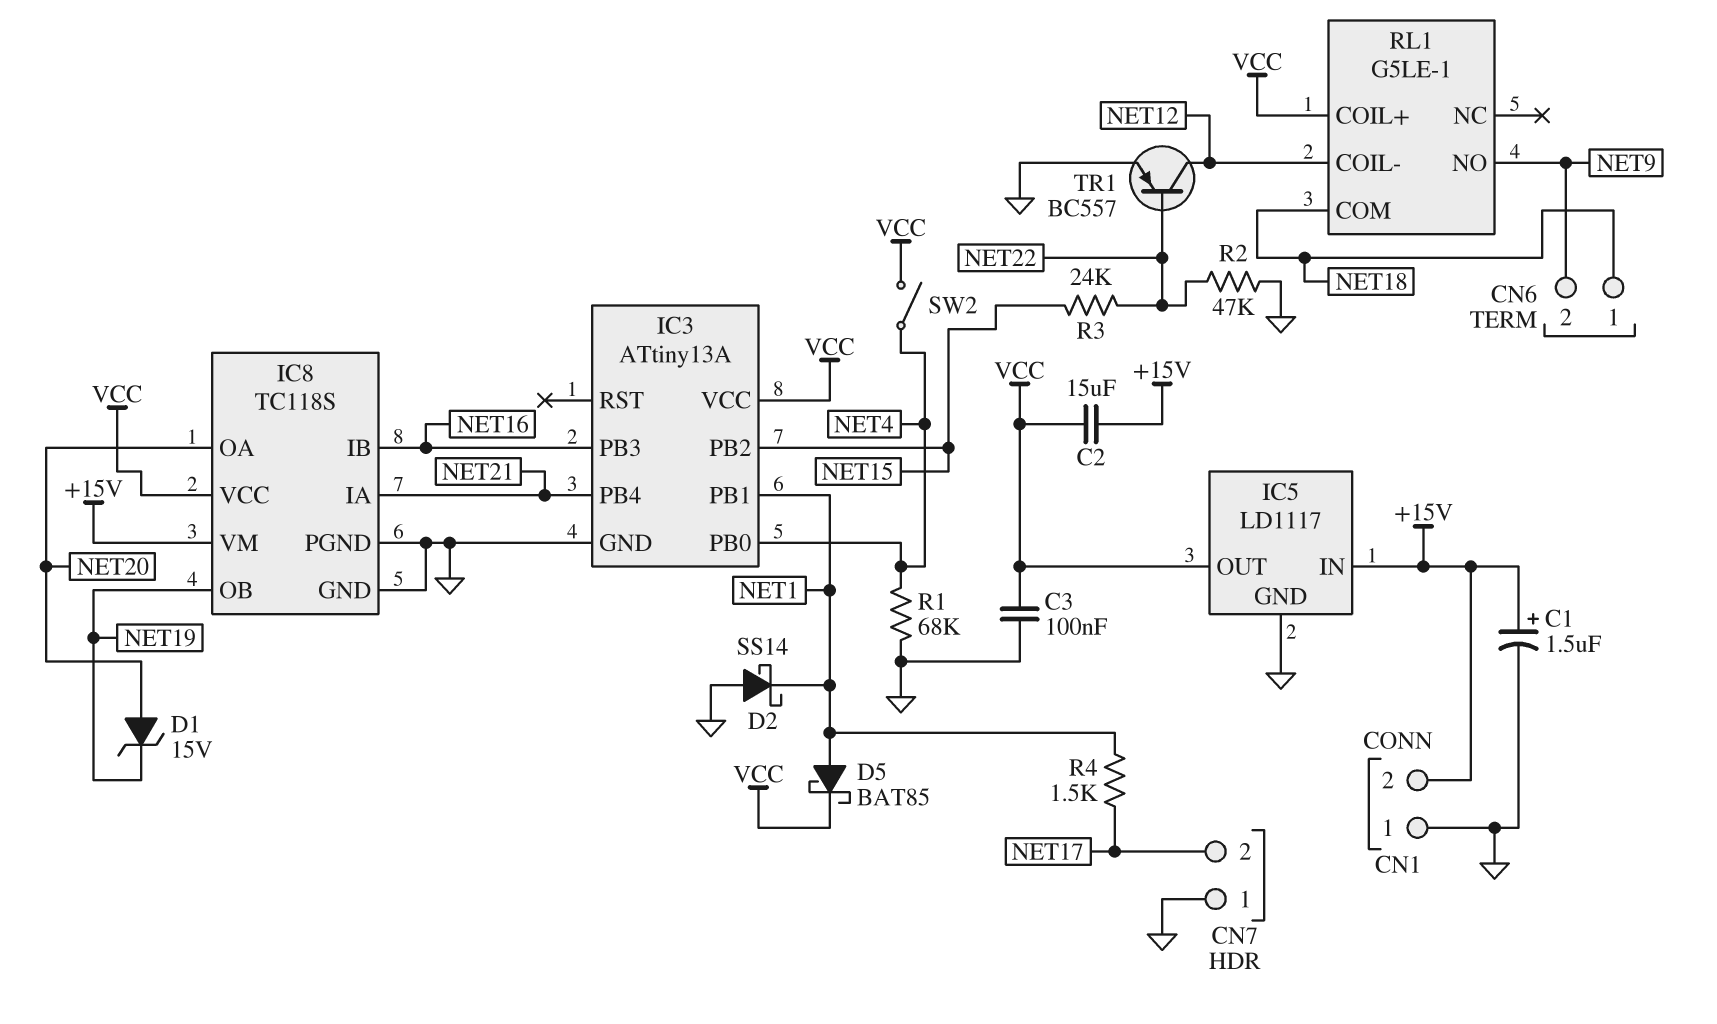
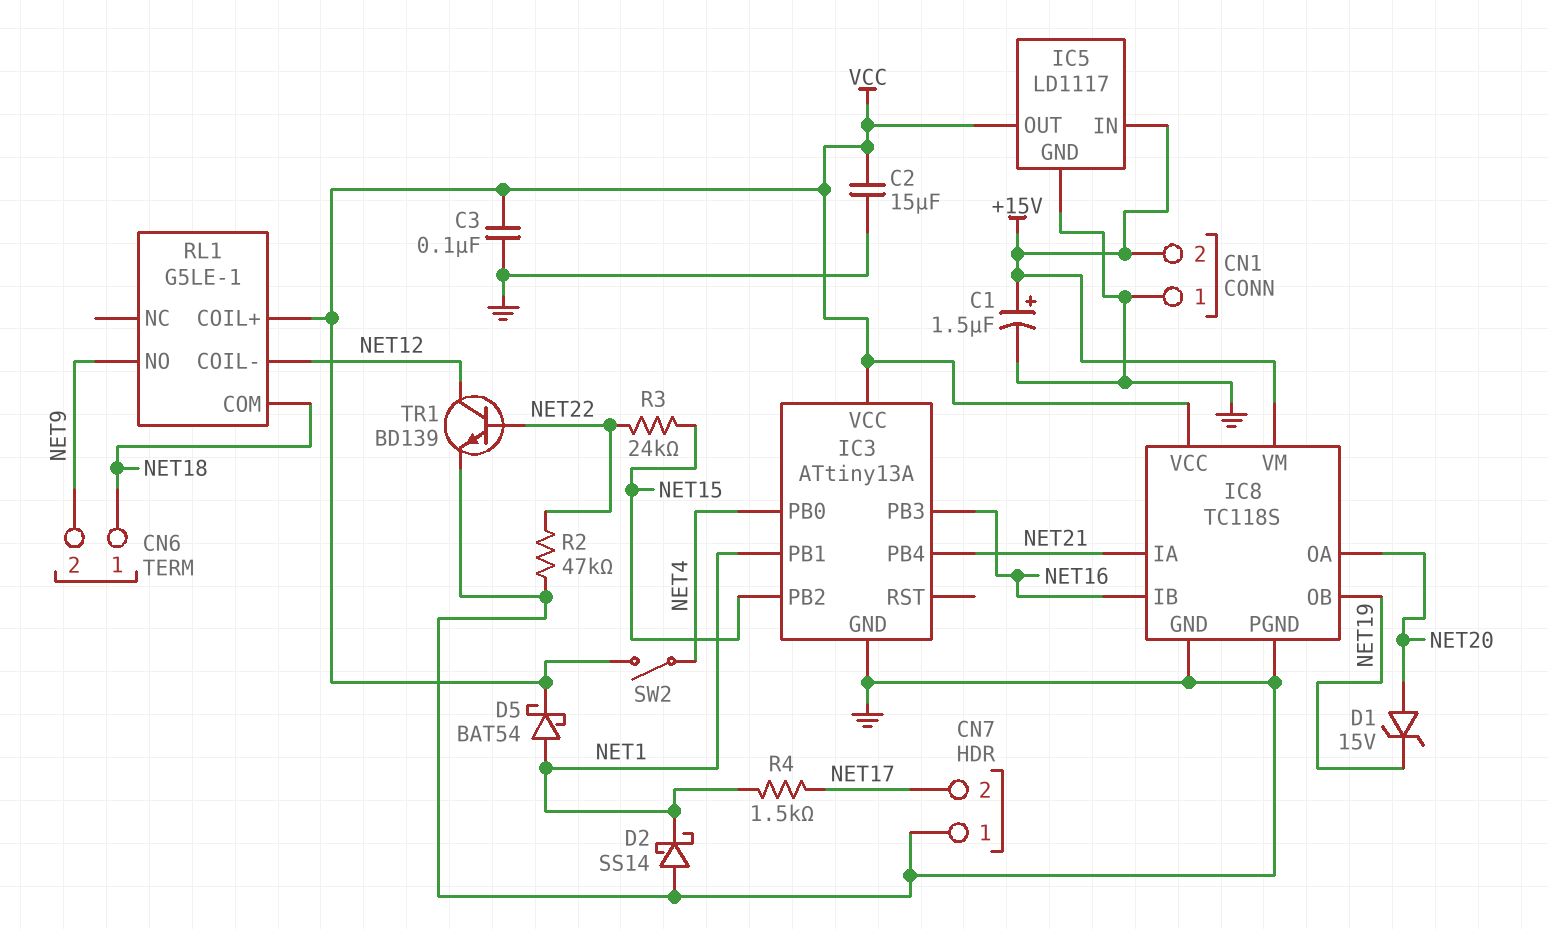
C2: 15uF (+15V, VCC) -> 15uF (GND, VCC)
D5: schottky BAT85 (A NET1, K VCC) -> schottky BAT54 (A NET1, K VCC)
R1: 68k (GND, NET4) -> none
TR1: PNP BC557 (B NET22, C NET12, E GND) -> NPN BD139 (B NET22, C NET12, E GND)

